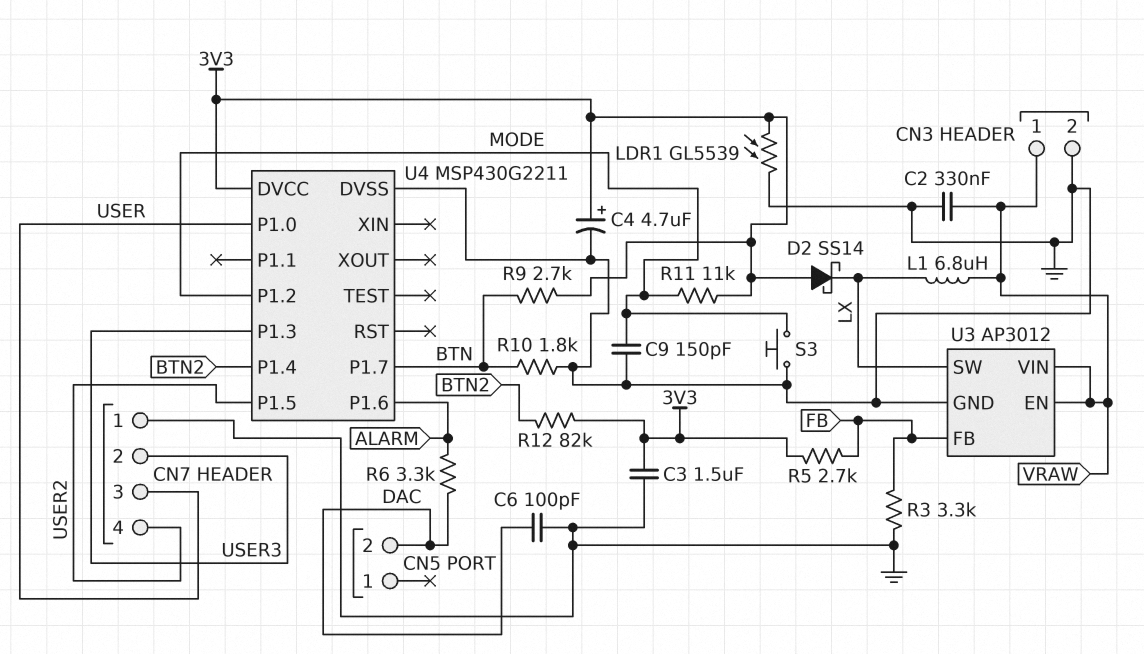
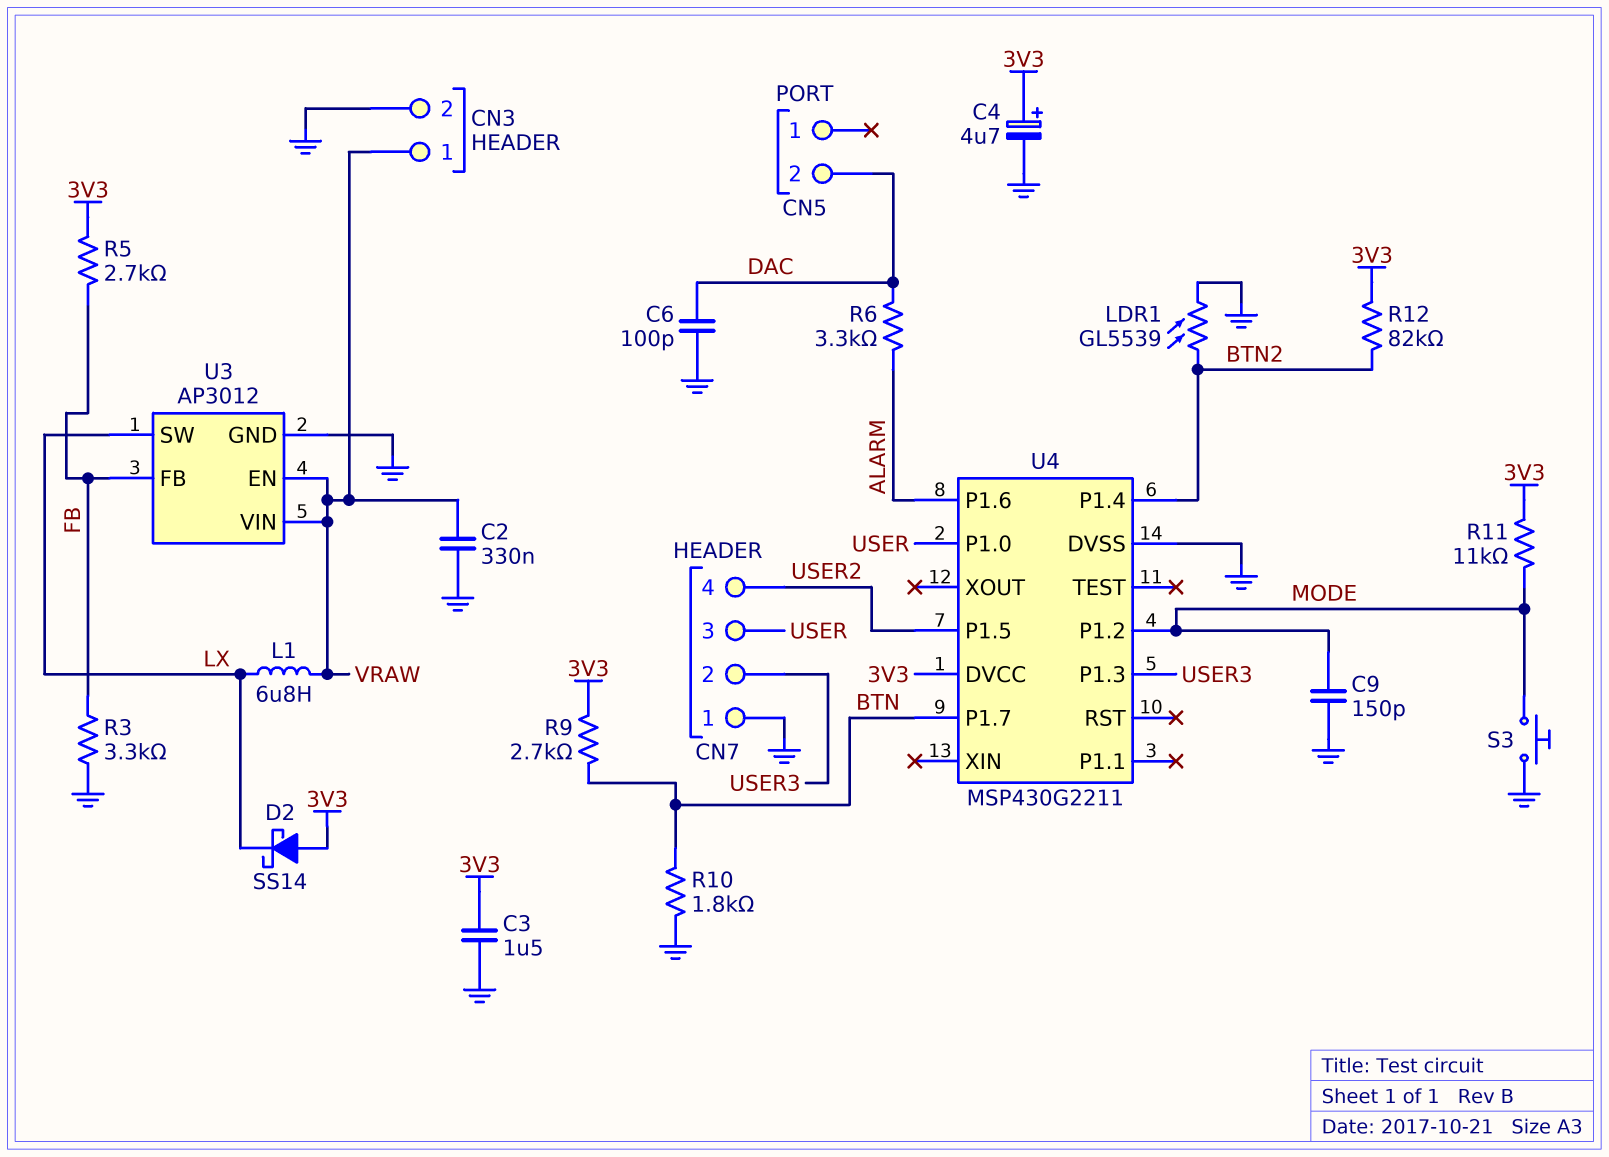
LDR1: GL5539 (3V3, GND) -> GL5539 (BTN2, GND)

